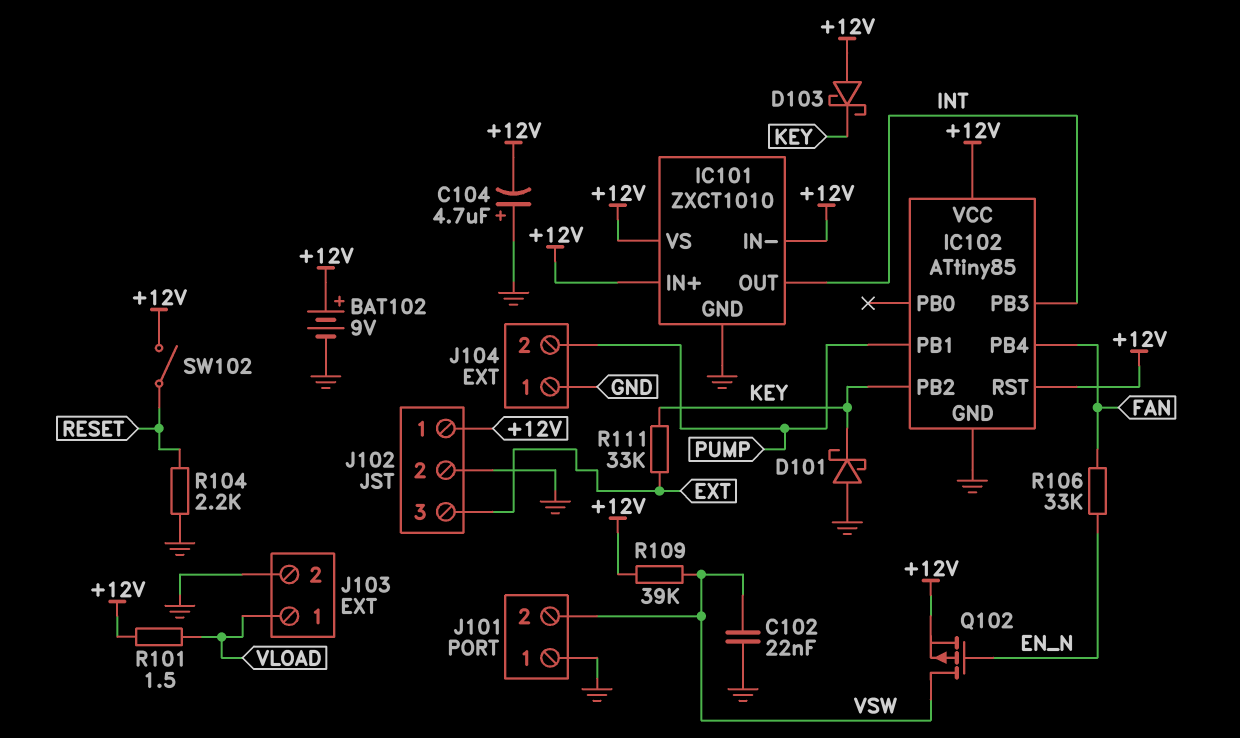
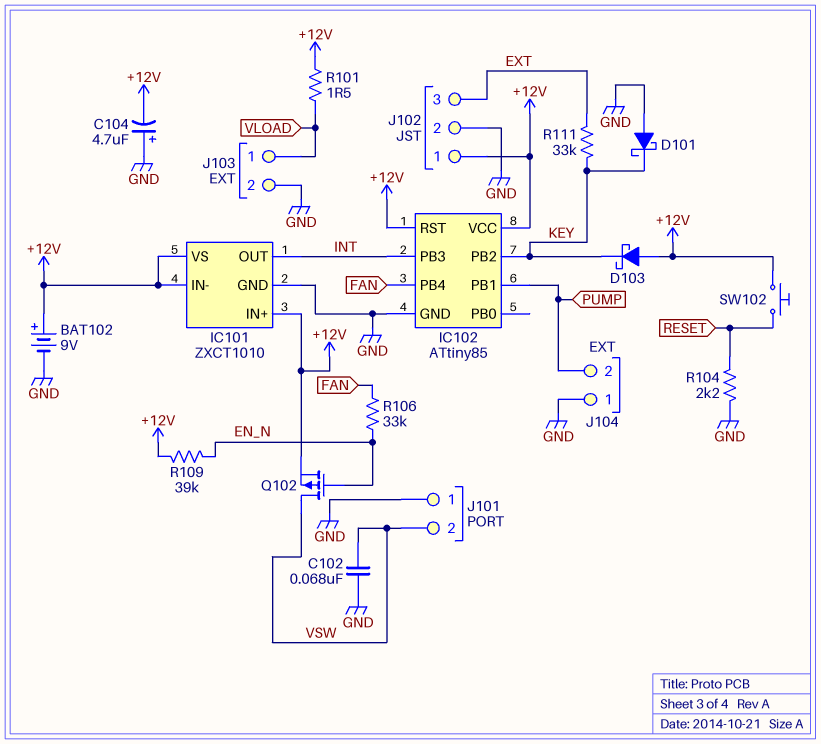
C102: 22nF (GND, VSW) -> 68nF (GND, VSW)
R109: 39k (+12V, VSW) -> 39k (+12V, EN_N)
SW102: switch (+12V, RESET) -> button (+12V, RESET)

